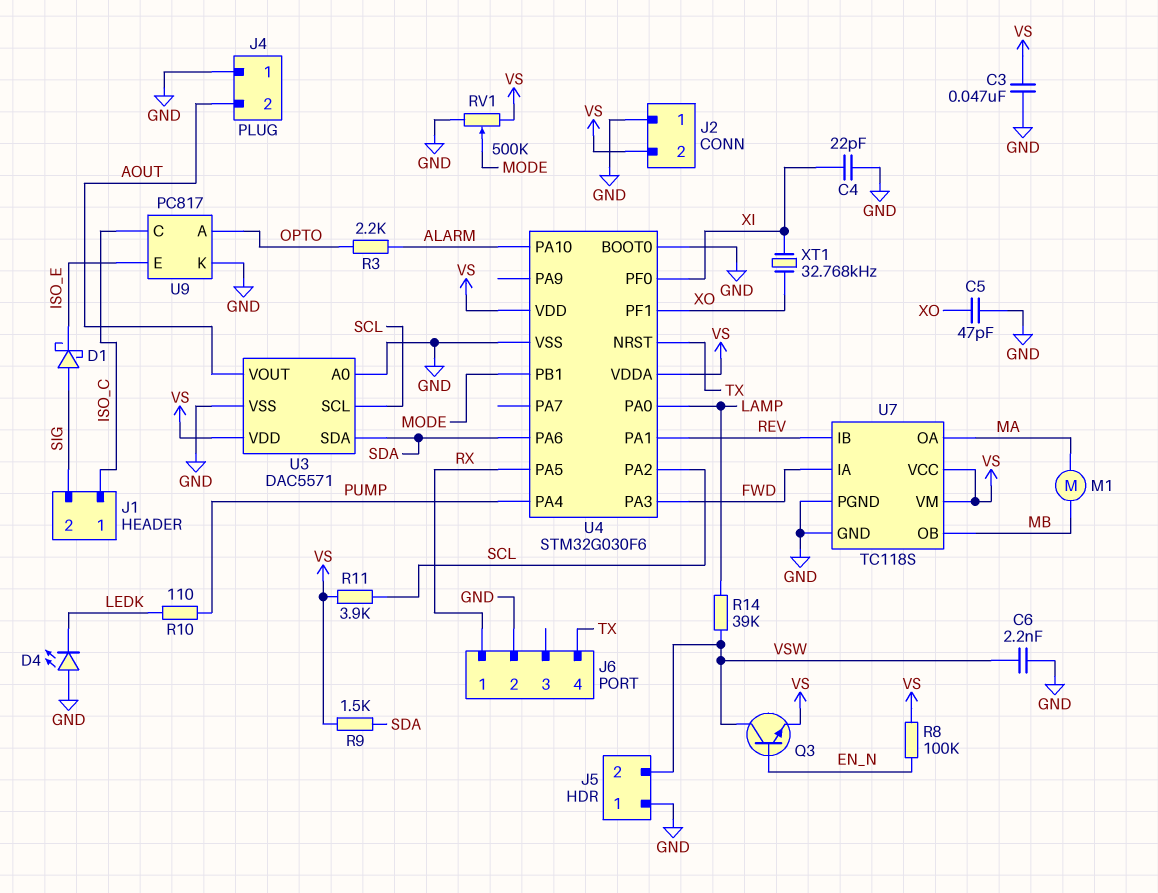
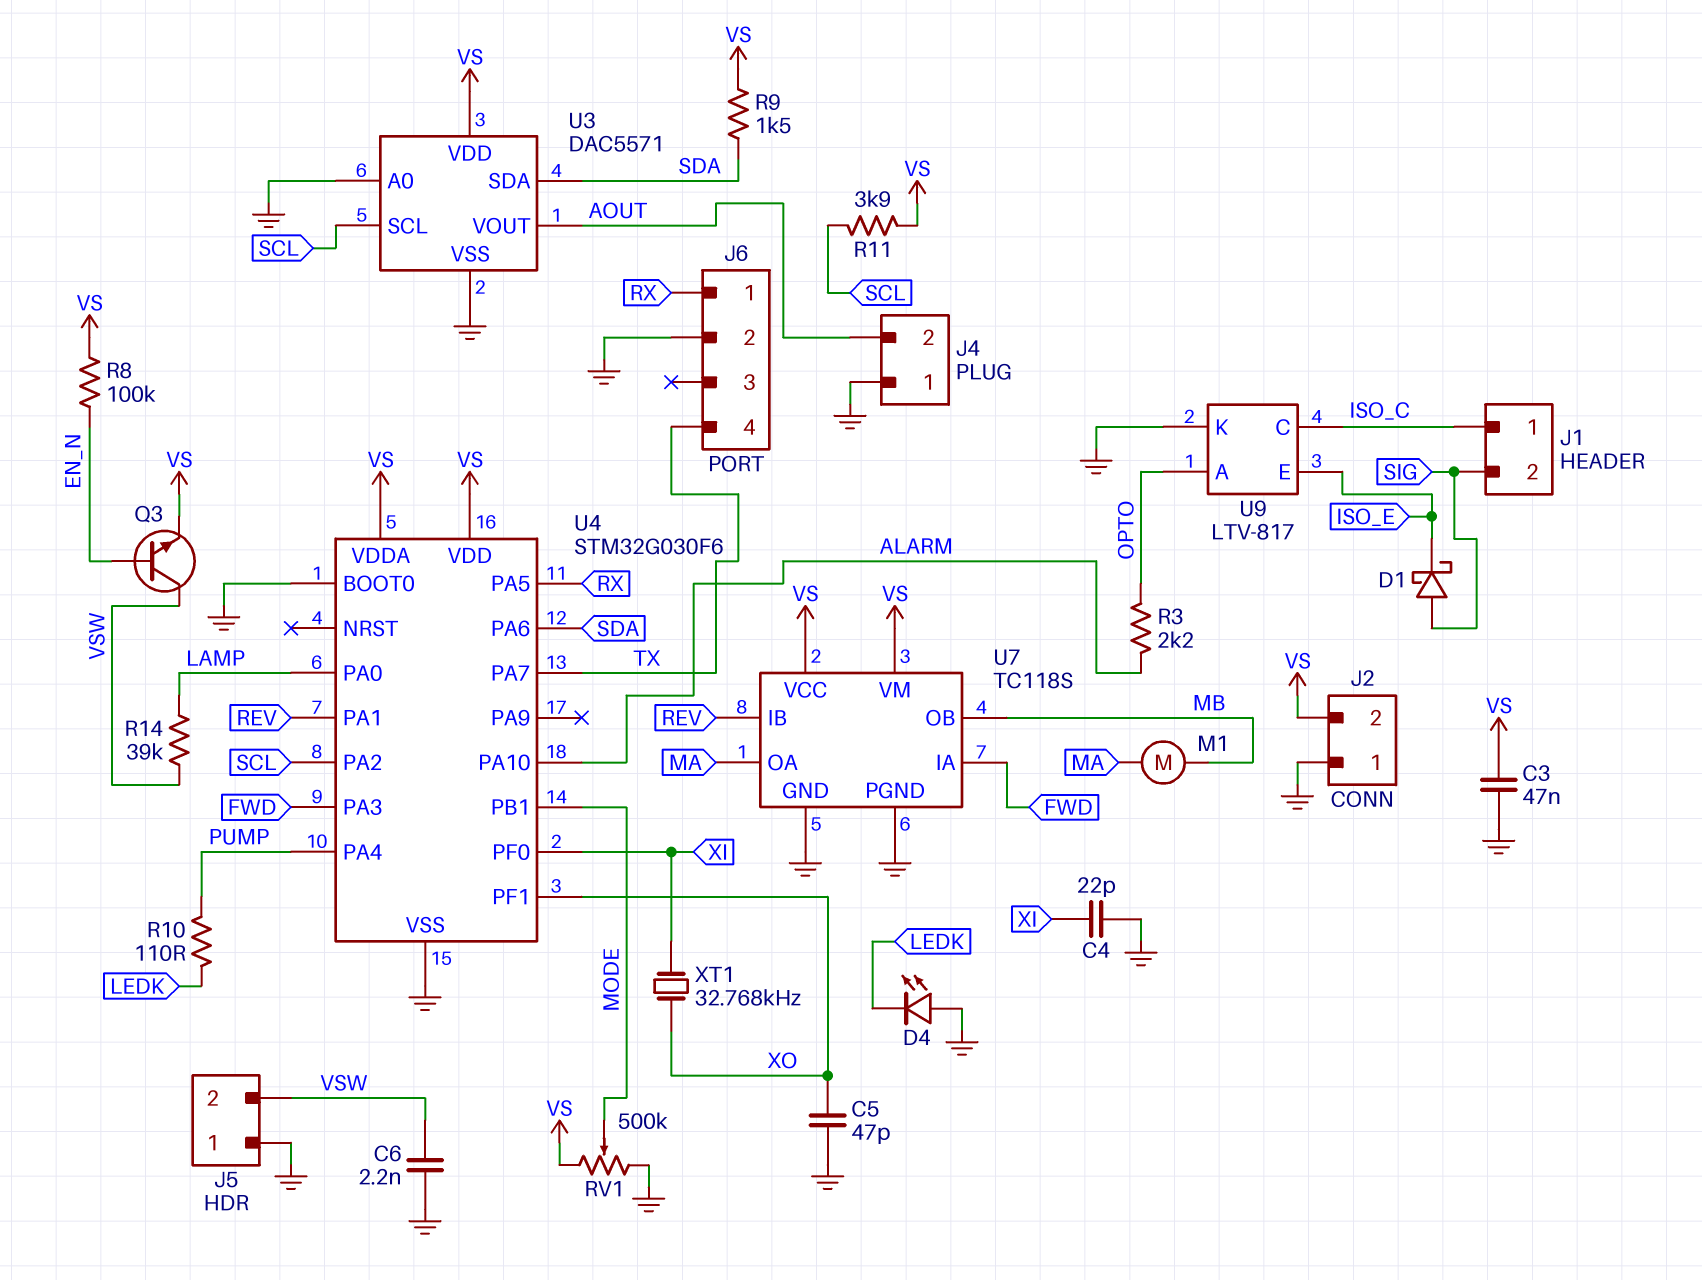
U4 pin NRST: TX -> none
U4 pin PA7: none -> TX
U9: PC817 -> LTV-817

